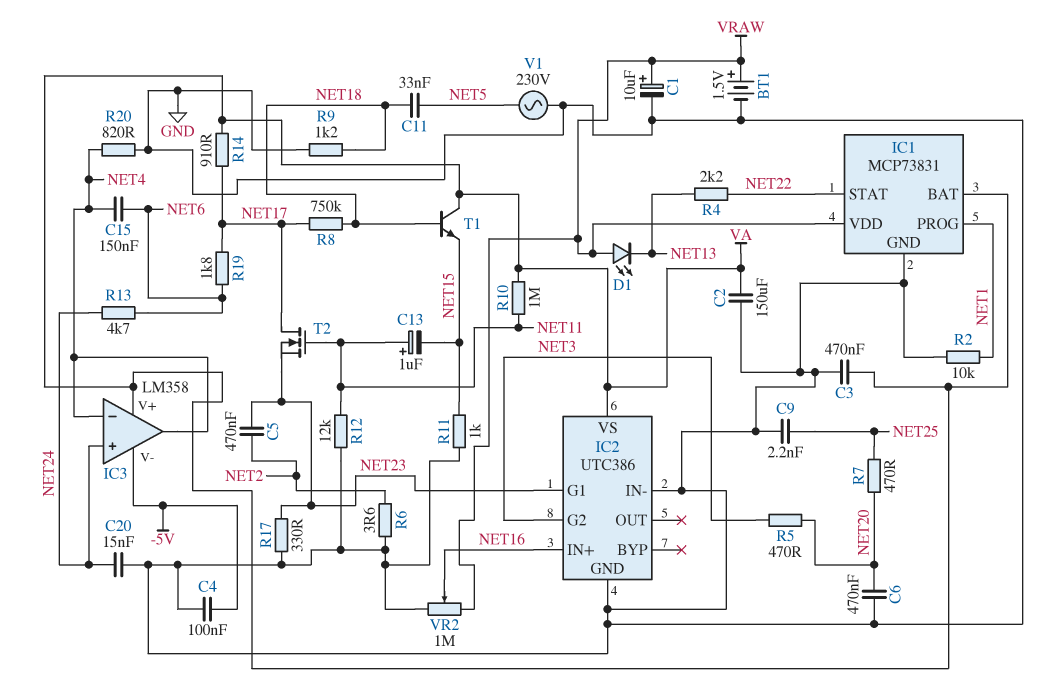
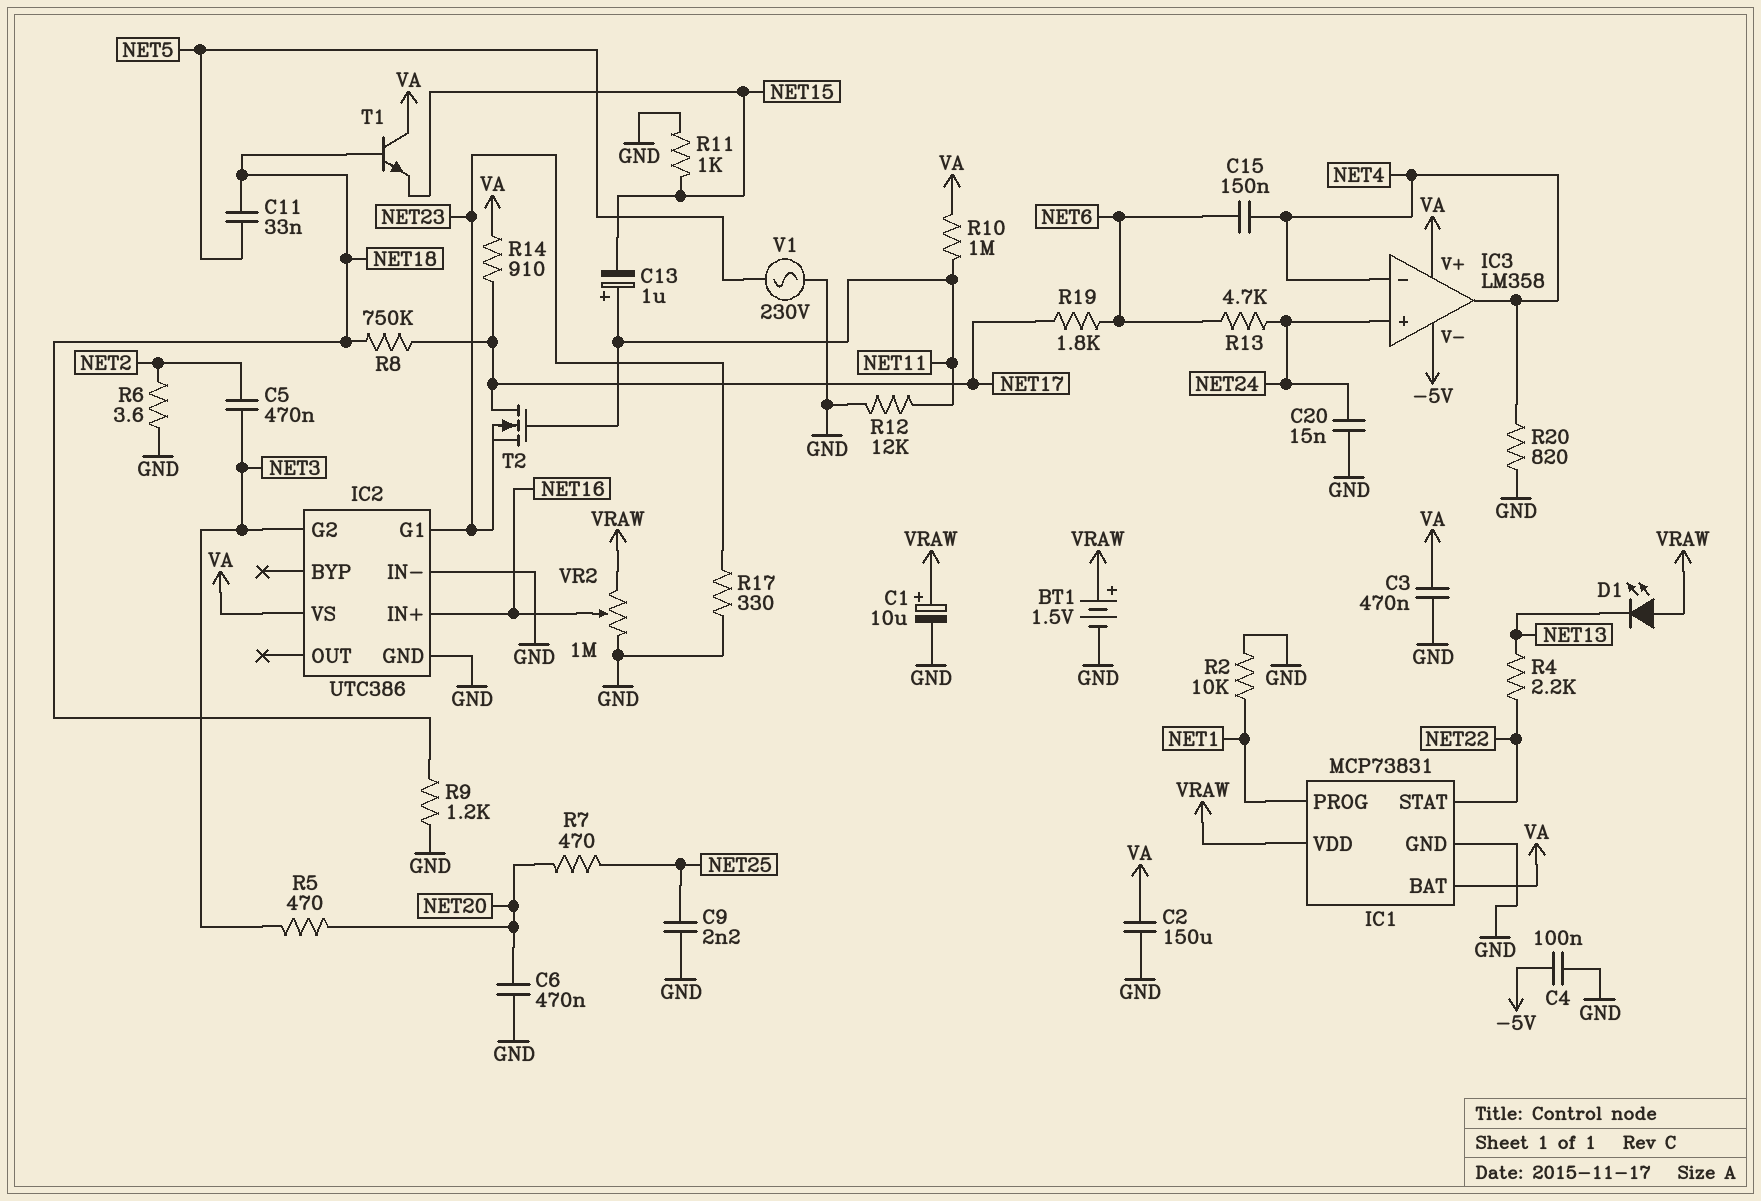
C5: 470nF (NET2, NET23) -> 470nF (NET2, NET3)

